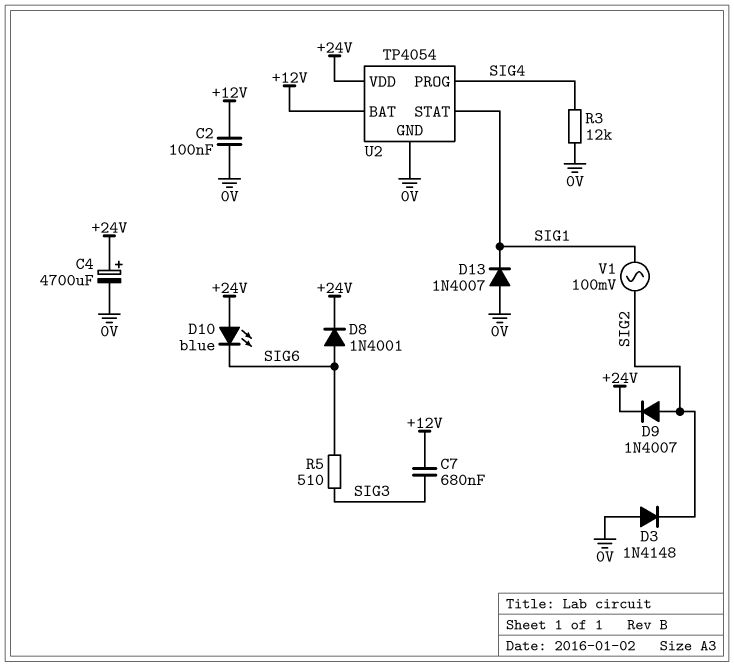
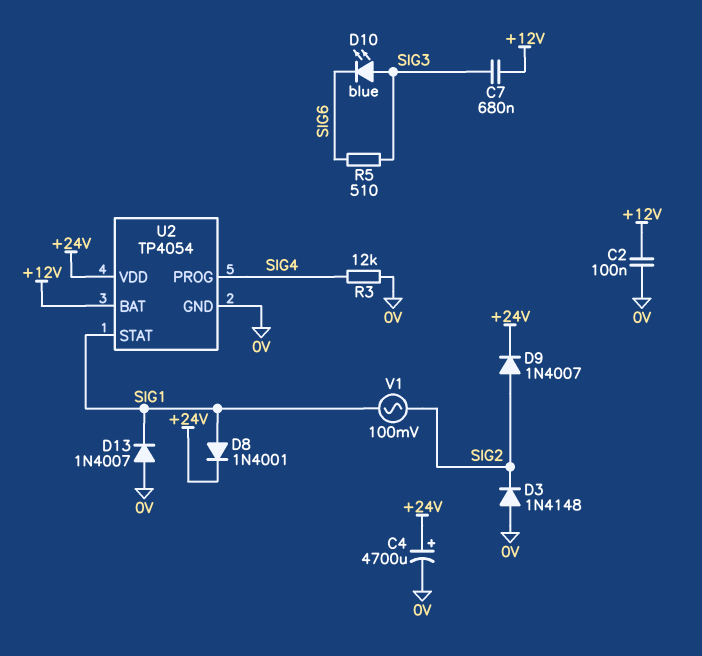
D8: diode 1N4001 (A SIG6, K +24V) -> diode 1N4001 (A SIG1, K +24V)
D10: LED blue (A +24V, K SIG6) -> LED blue (A SIG3, K SIG6)

